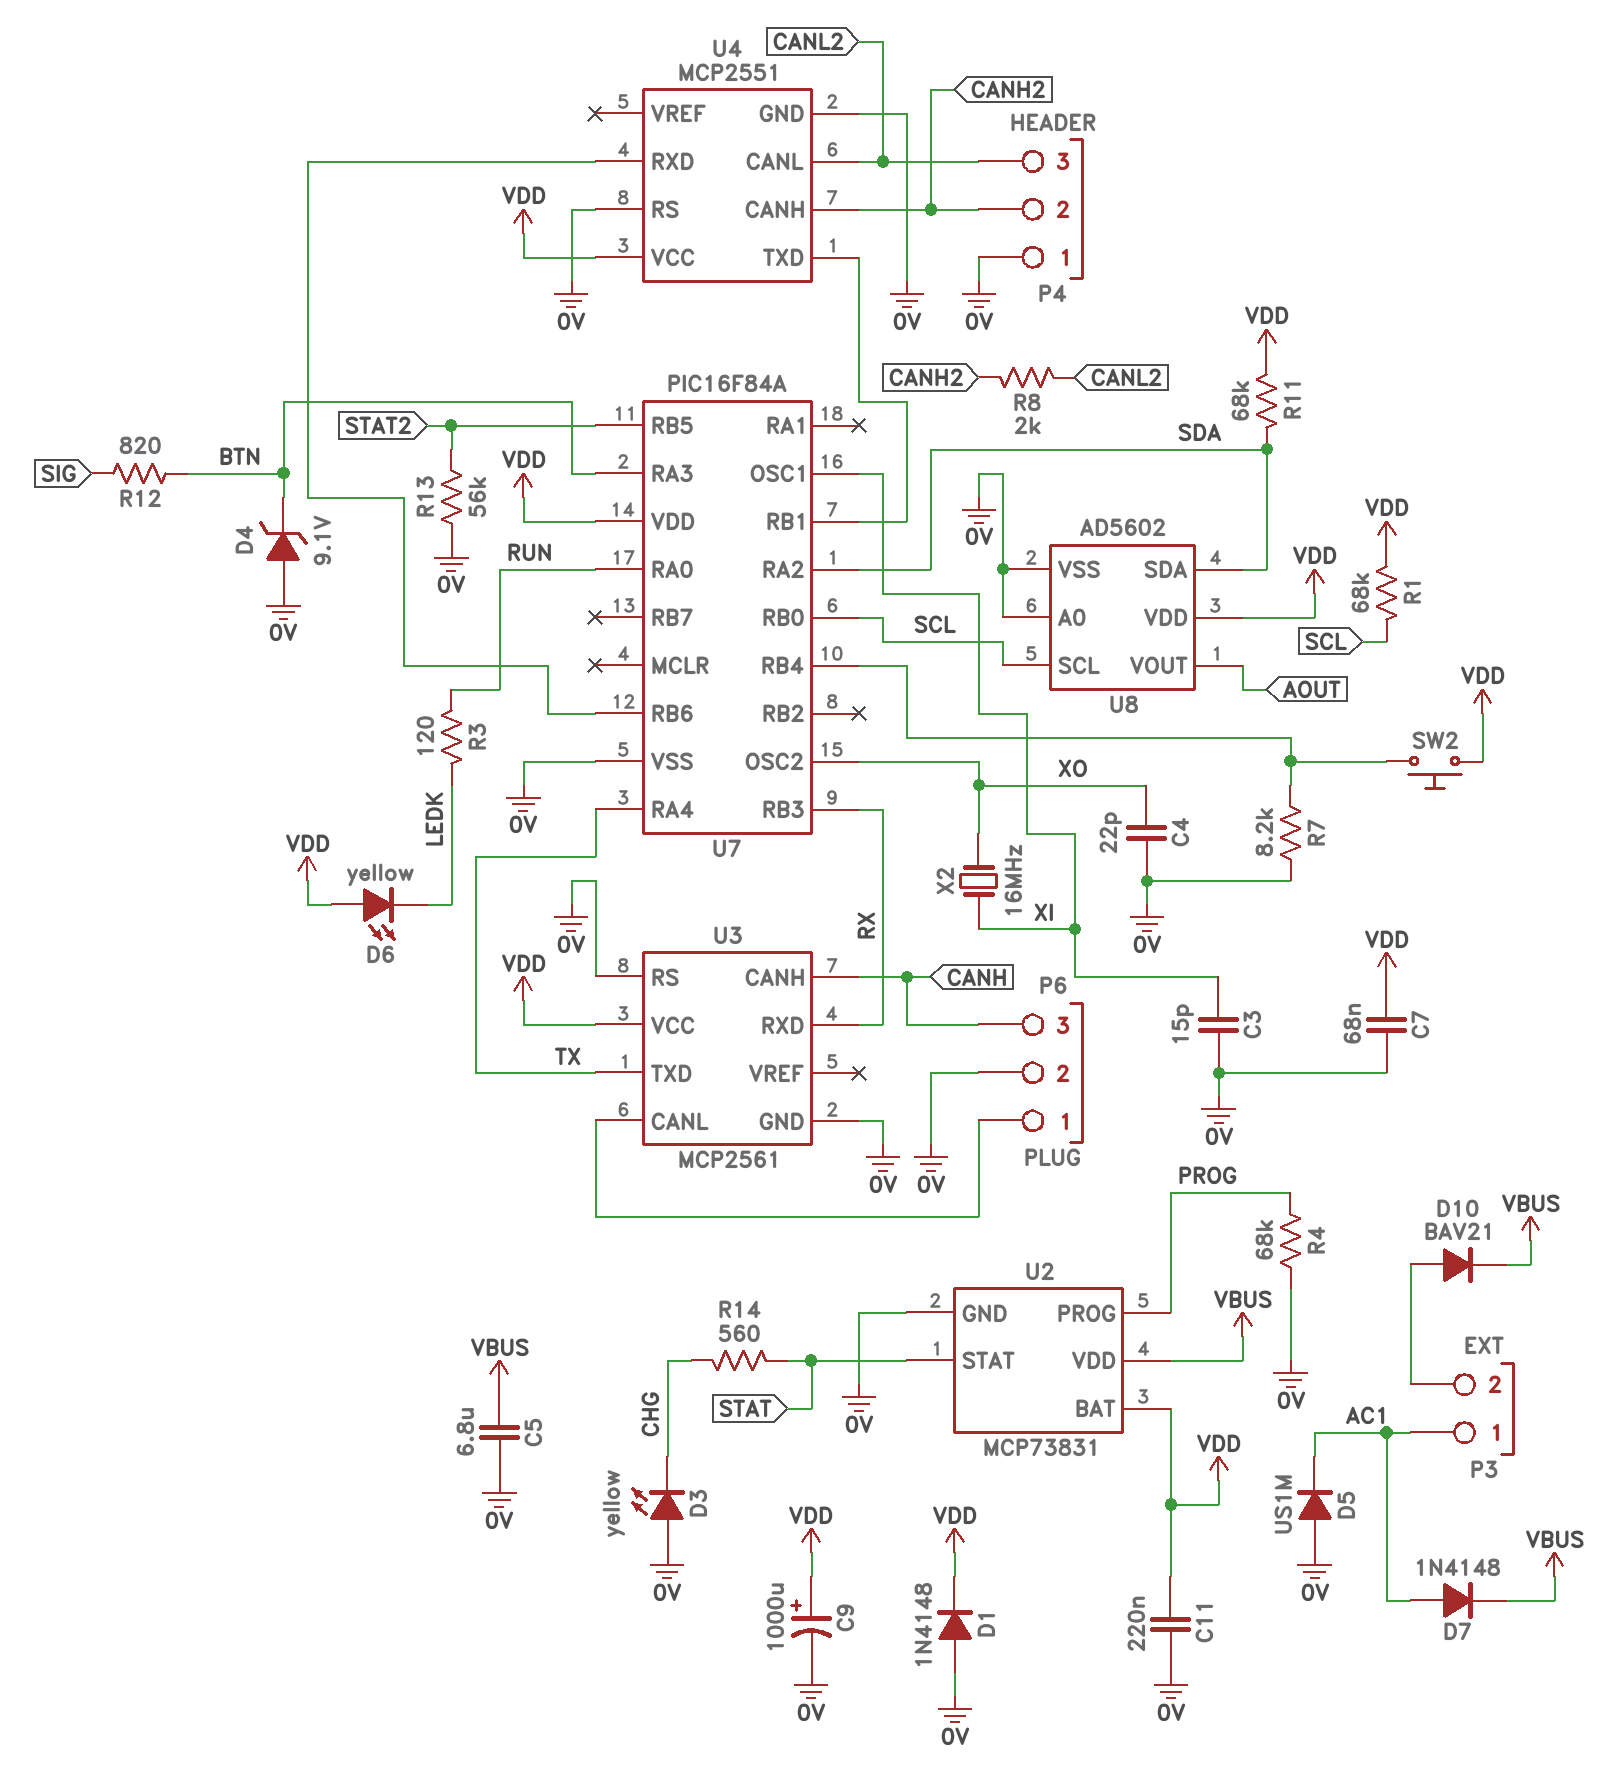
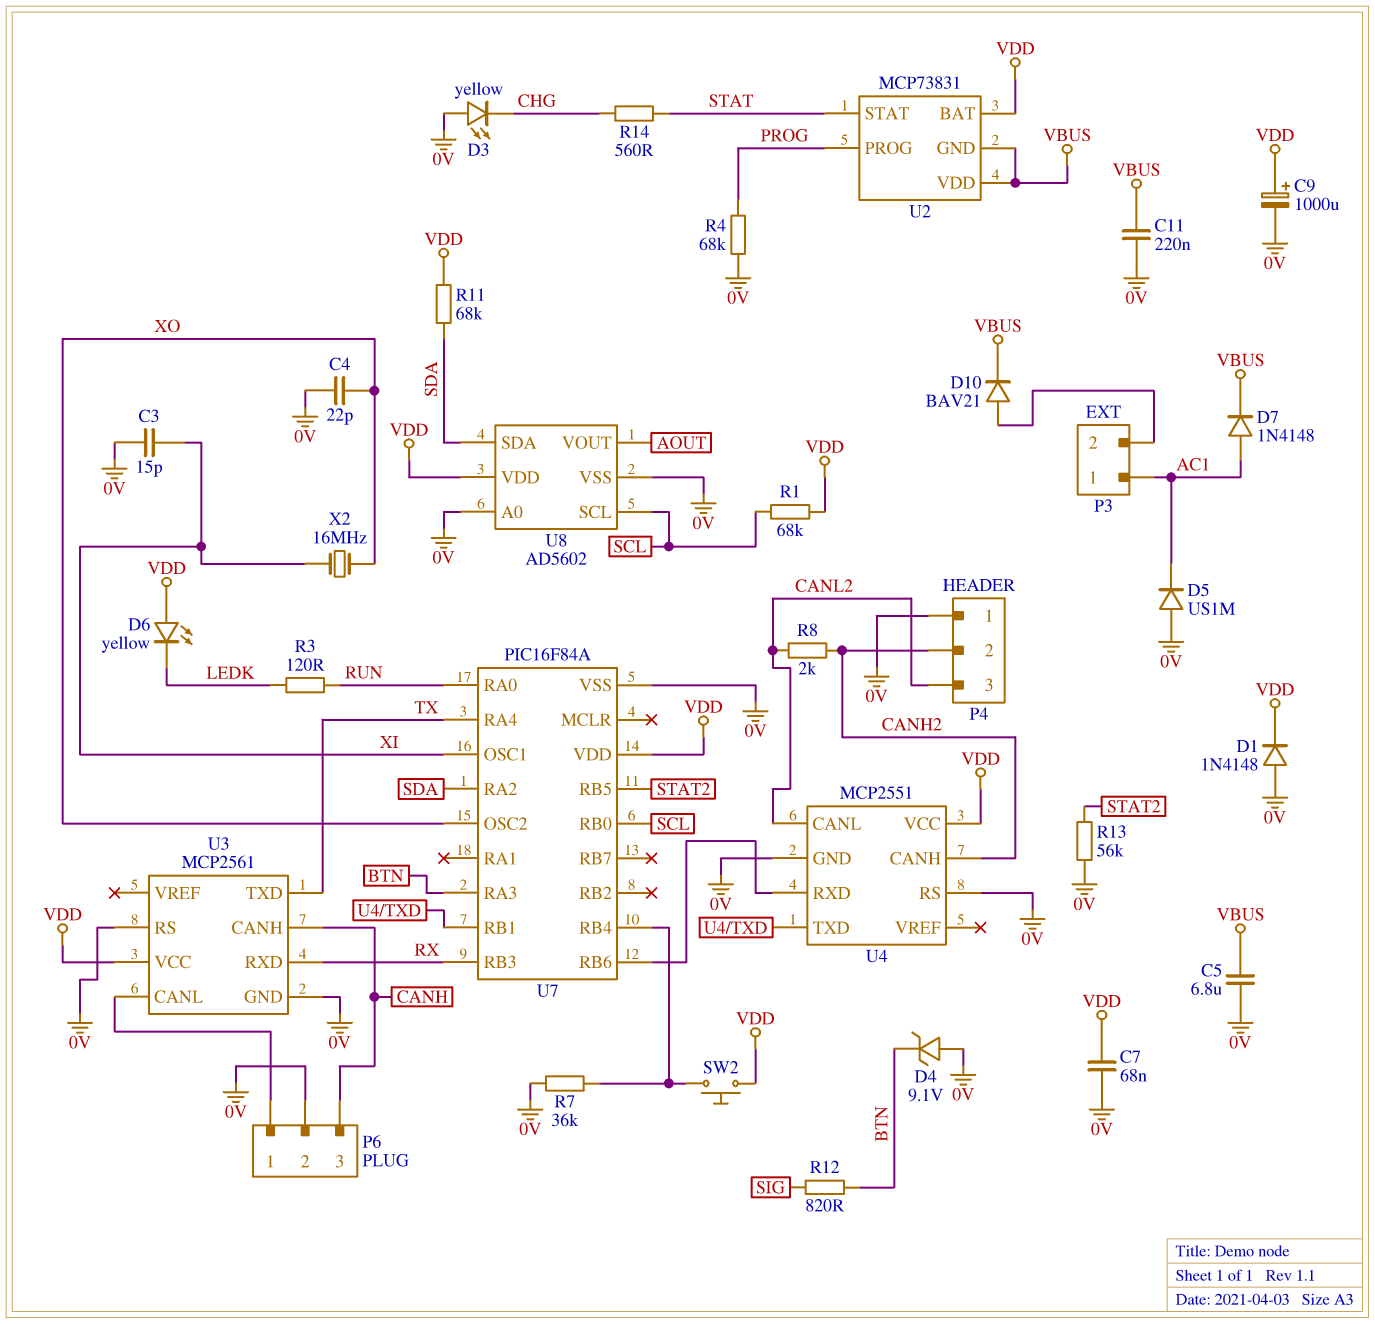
C11: 220nF (0V, VDD) -> 220nF (0V, VBUS)
R7: 8.2k (0V, U7/RB4) -> 36k (0V, U7/RB4)
U2 pin GND: 0V -> VBUS

